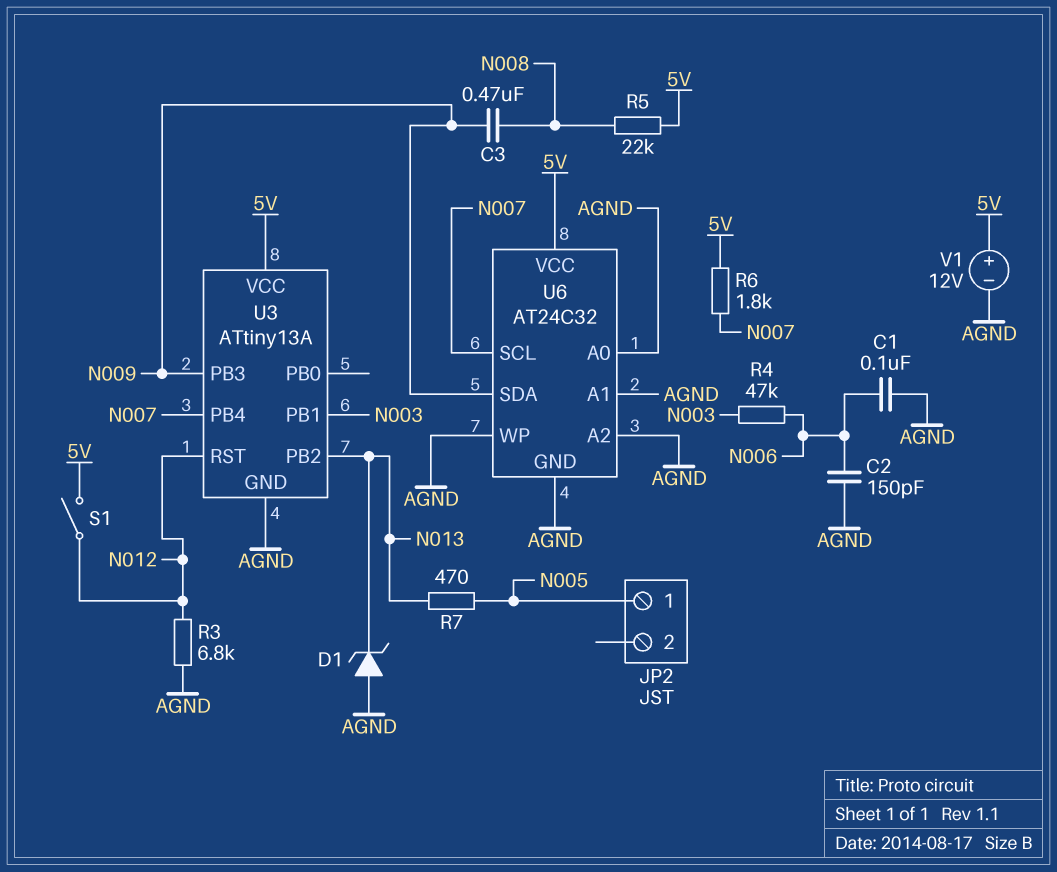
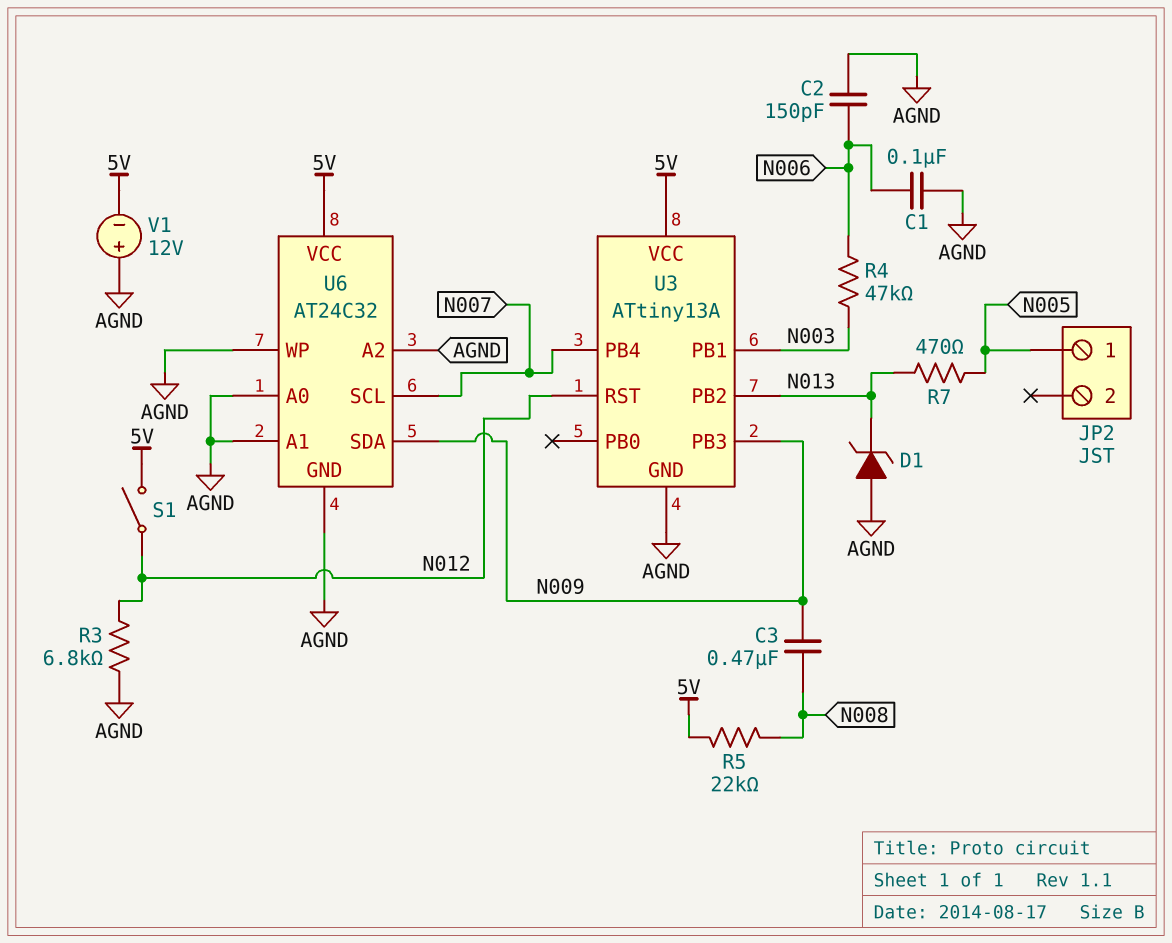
R6: 1.8k (5V, N007) -> none
V1: 12V (plus 5V, minus AGND) -> 12V (plus AGND, minus 5V)

